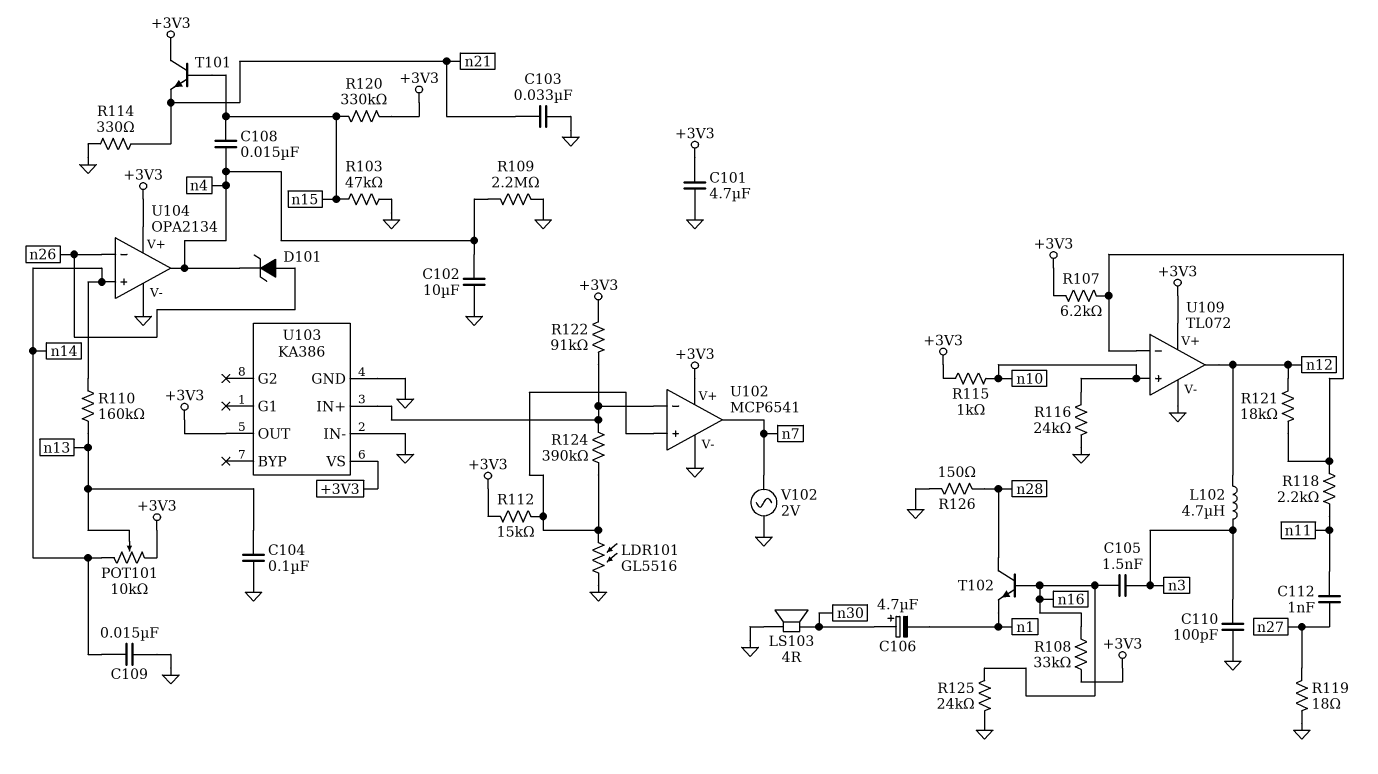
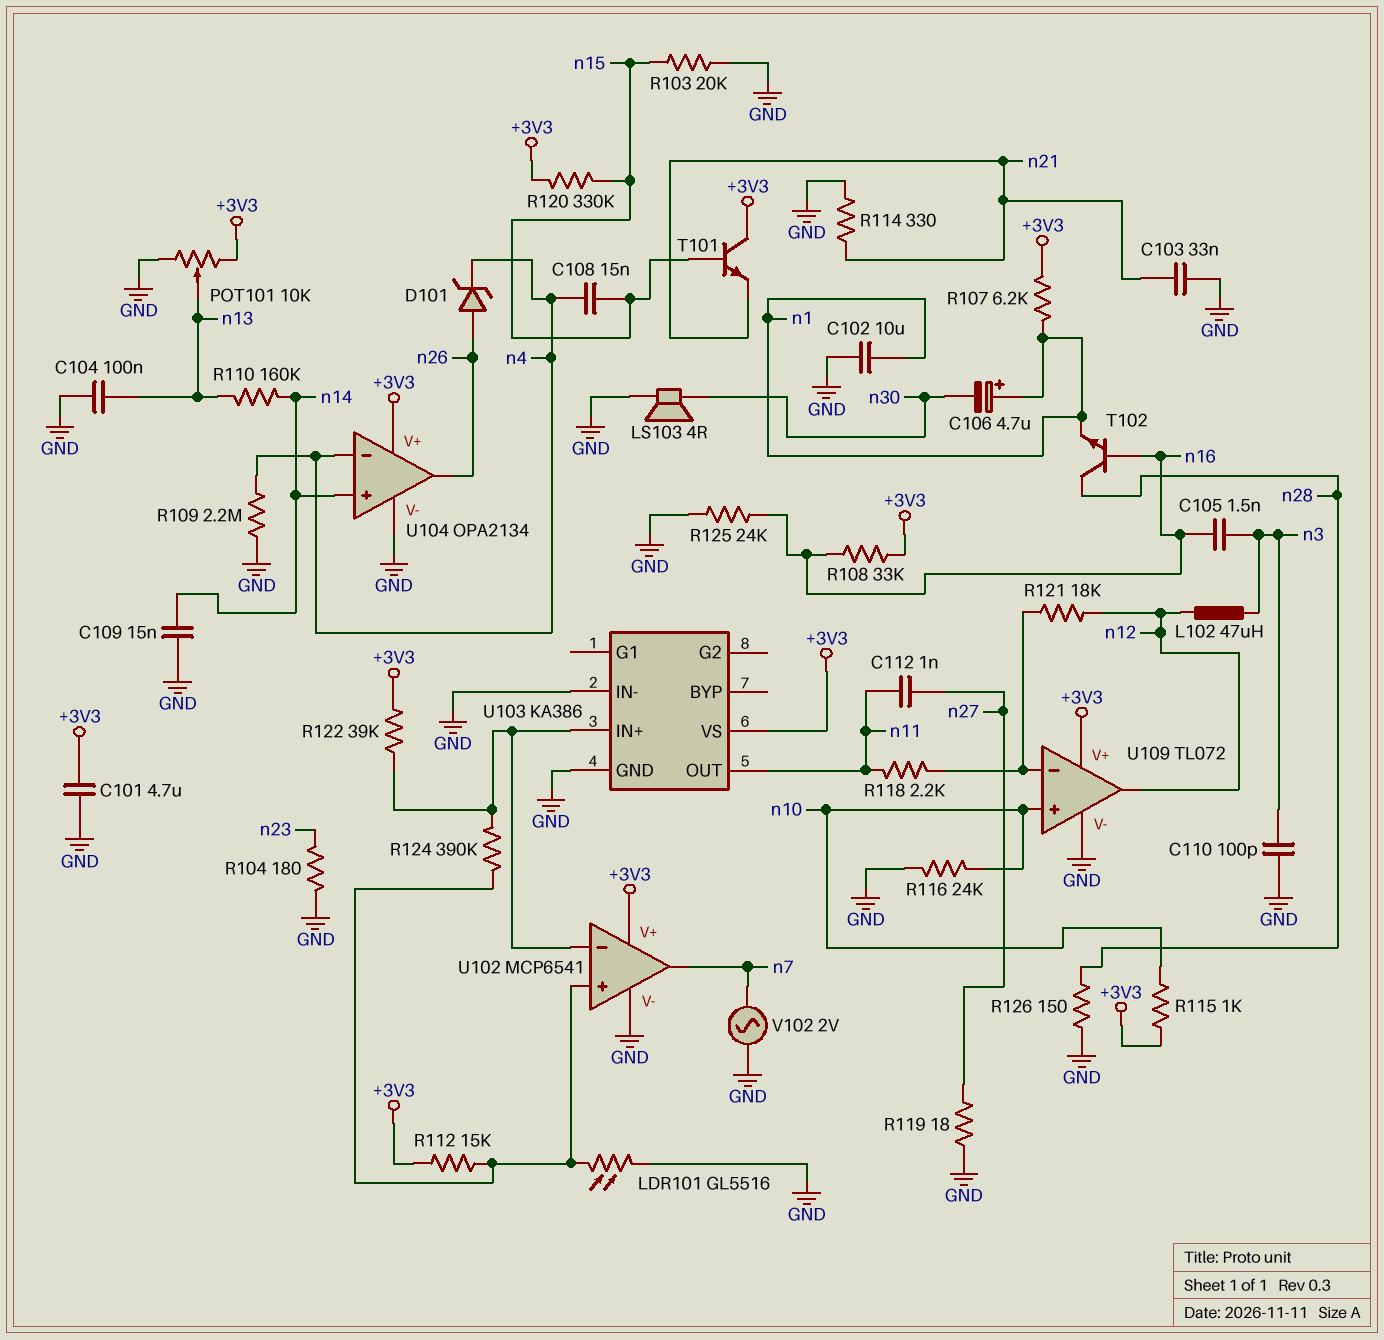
C102: 10uF (GND, n4) -> 10uF (GND, n1)
C106: 4.7uF (plus n30, minus n1) -> 4.7uF (plus n1, minus n30)
L102: 4.7uH (n3, n12) -> 47uH (n3, n12)
POT101: 10k (+3V3, n14, wiper n13) -> 10k (+3V3, GND, wiper n13)
R103: 47k (GND, n15) -> 20k (GND, n15)
R104: none -> 180 (GND, n23)
R107: 6.2k (+3V3, U109/in-) -> 6.2k (+3V3, n1)
R122: 91k (+3V3, U102/in-) -> 39k (+3V3, U102/in-)
U103 pin OUT: +3V3 -> n11
U104 pin in-: n26 -> n4
U104 pin out: n4 -> n26

